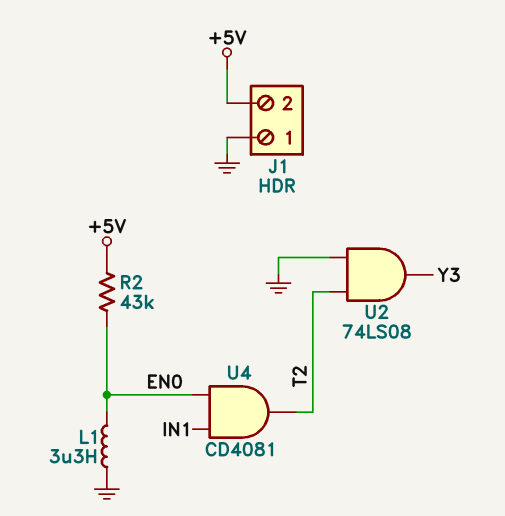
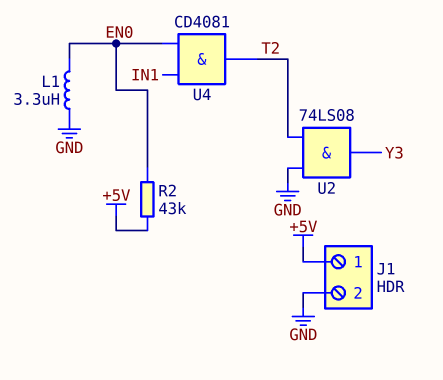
J1 pin 1: GND -> +5V
J1 pin 2: +5V -> GND

